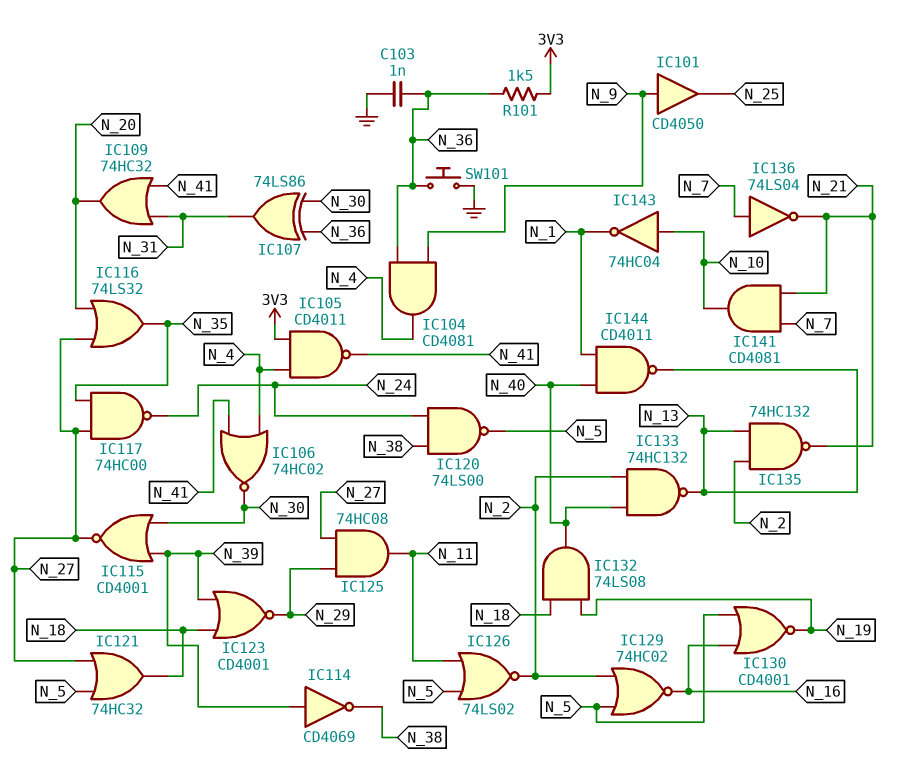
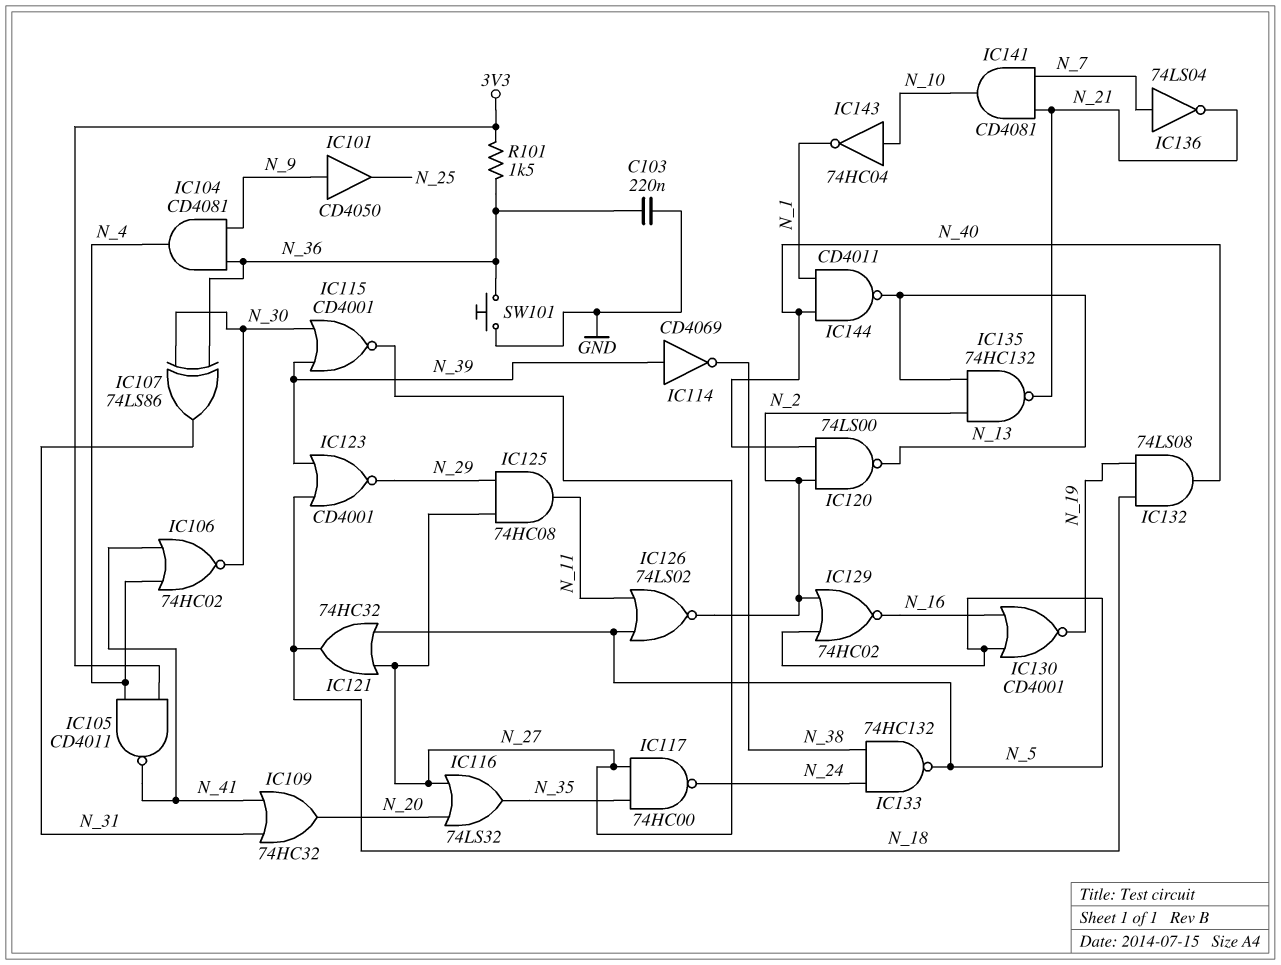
C103: 1nF (GND, N_36) -> 220nF (GND, N_36)
IC120: NAND 74LS00 (in N_24, in N_38, out N_5) -> NAND 74LS00 (in N_2, in N_40, out N_13)
IC133: NAND 74HC132 (in N_2, in N_40, out N_13) -> NAND 74HC132 (in N_24, in N_38, out N_5)

